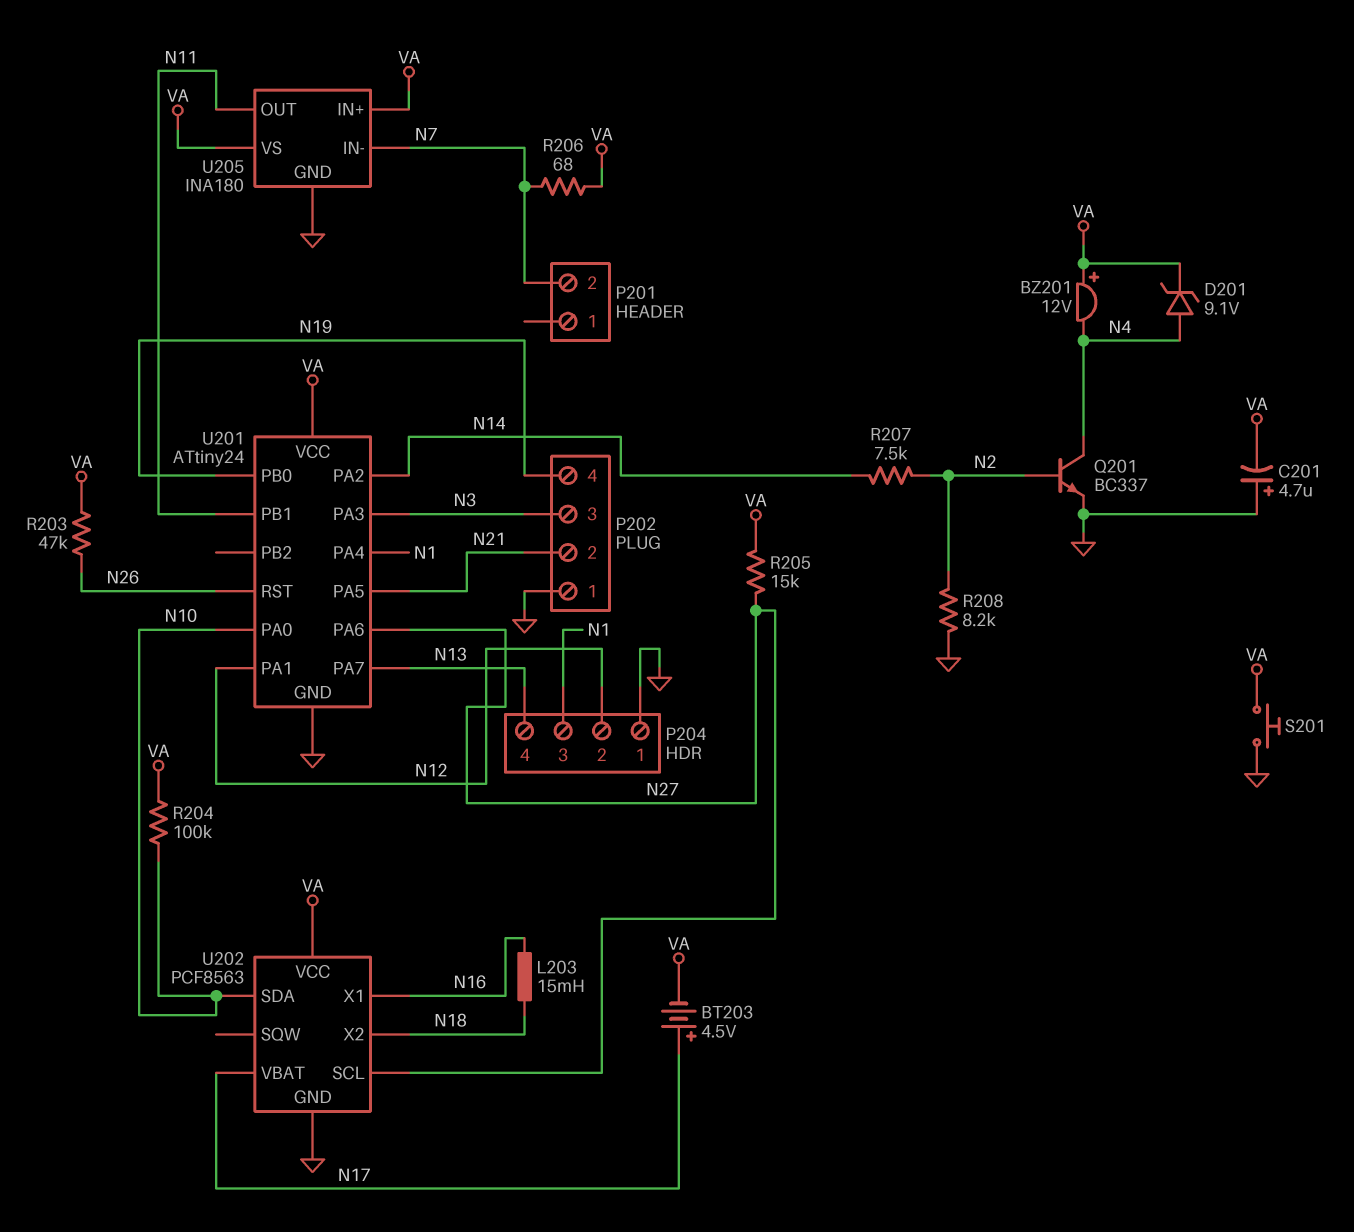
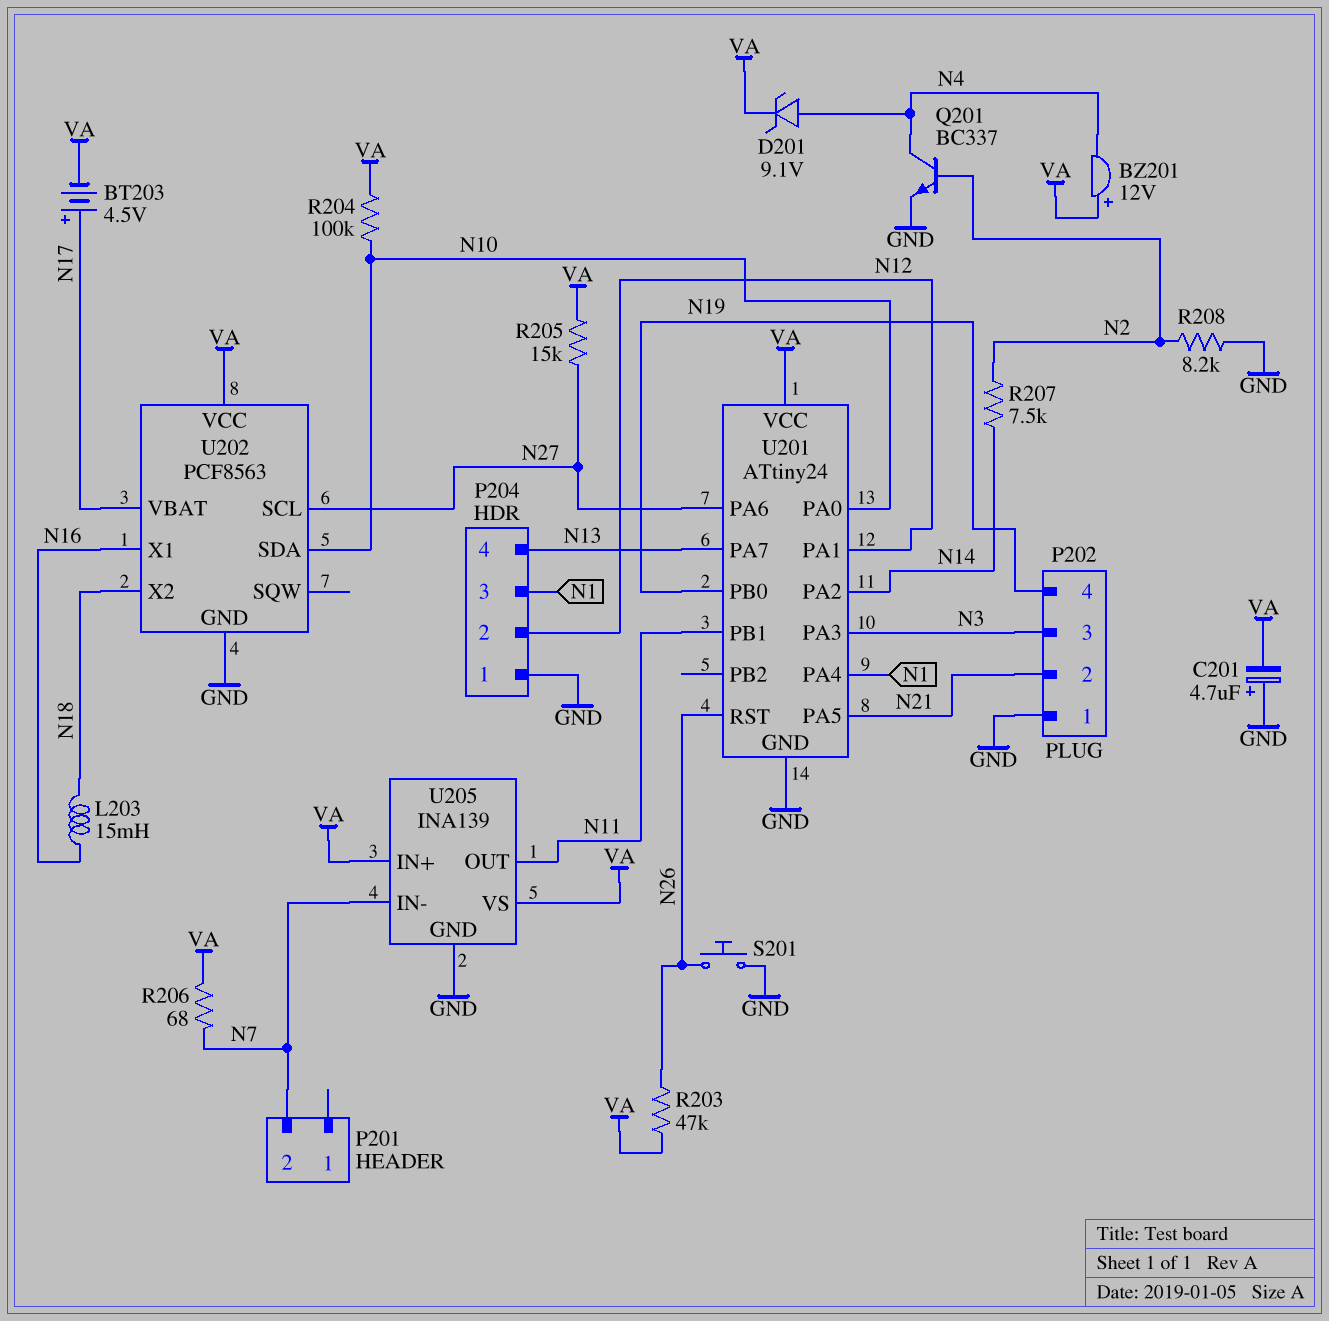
S201: button (GND, VA) -> button (GND, N26)
U205: INA180 -> INA139

